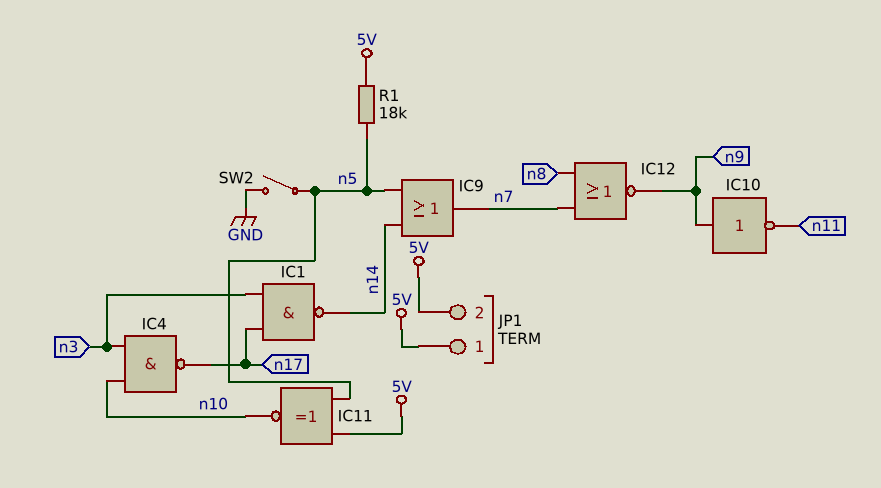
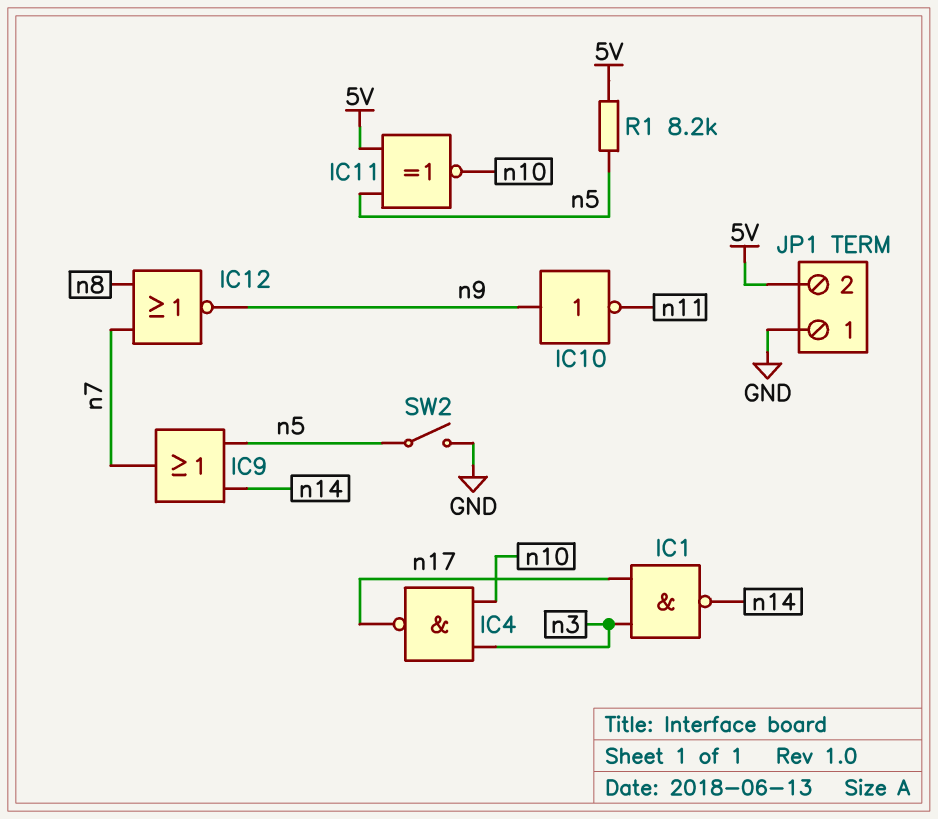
JP1 pin 1: 5V -> GND
R1: 18k (5V, n5) -> 8.2k (5V, n5)

